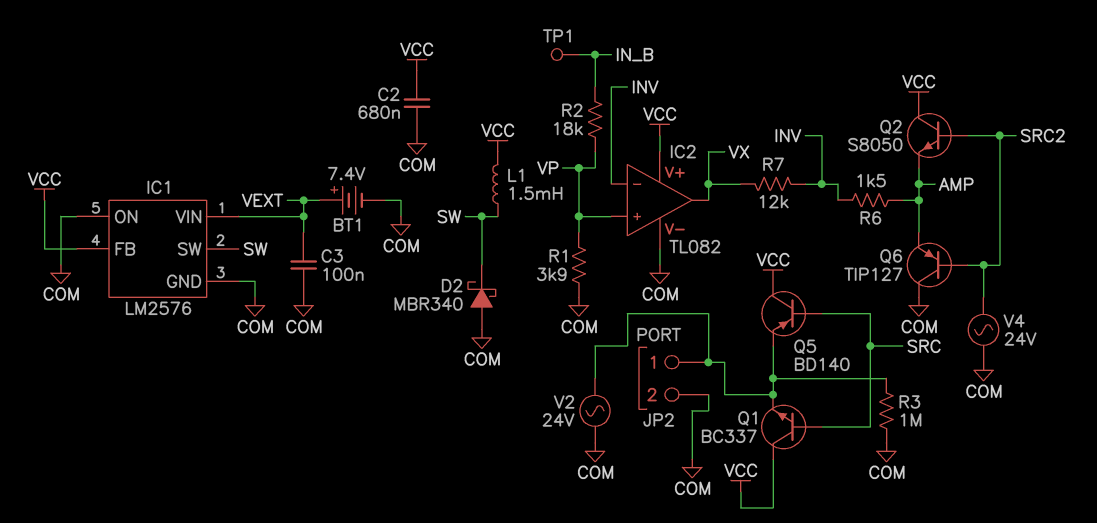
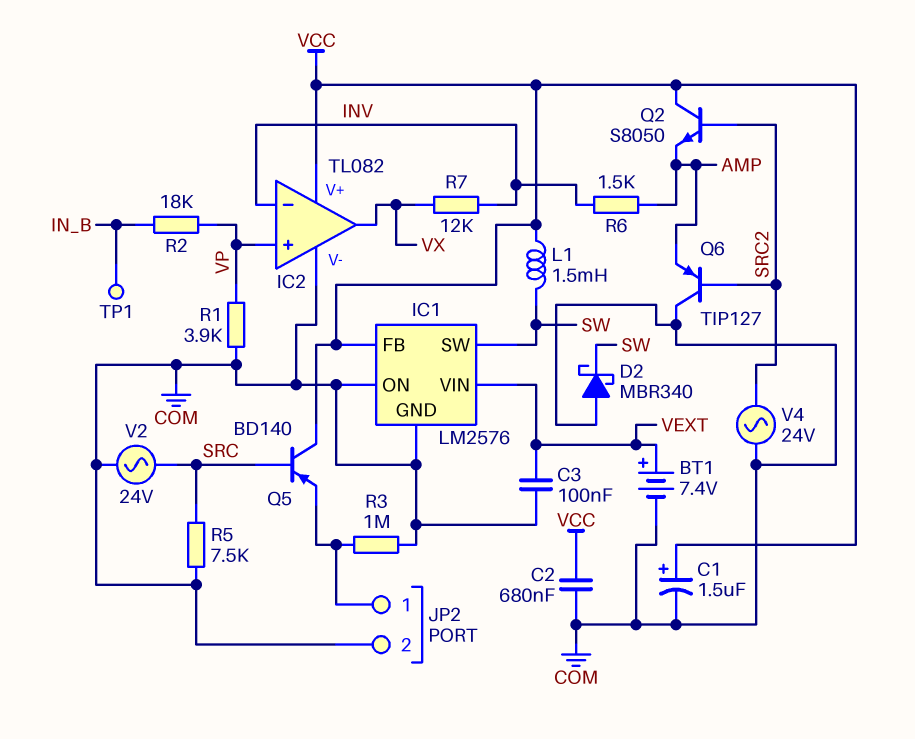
C1: none -> 1.5uF (plus VCC, minus COM)
Q1: NPN BC337 (B SRC, C VCC, E JP2/1) -> none
R5: none -> 7.5k (COM, SRC)
V2: AC 24V (COM, JP2/1) -> AC 24V (COM, SRC)

